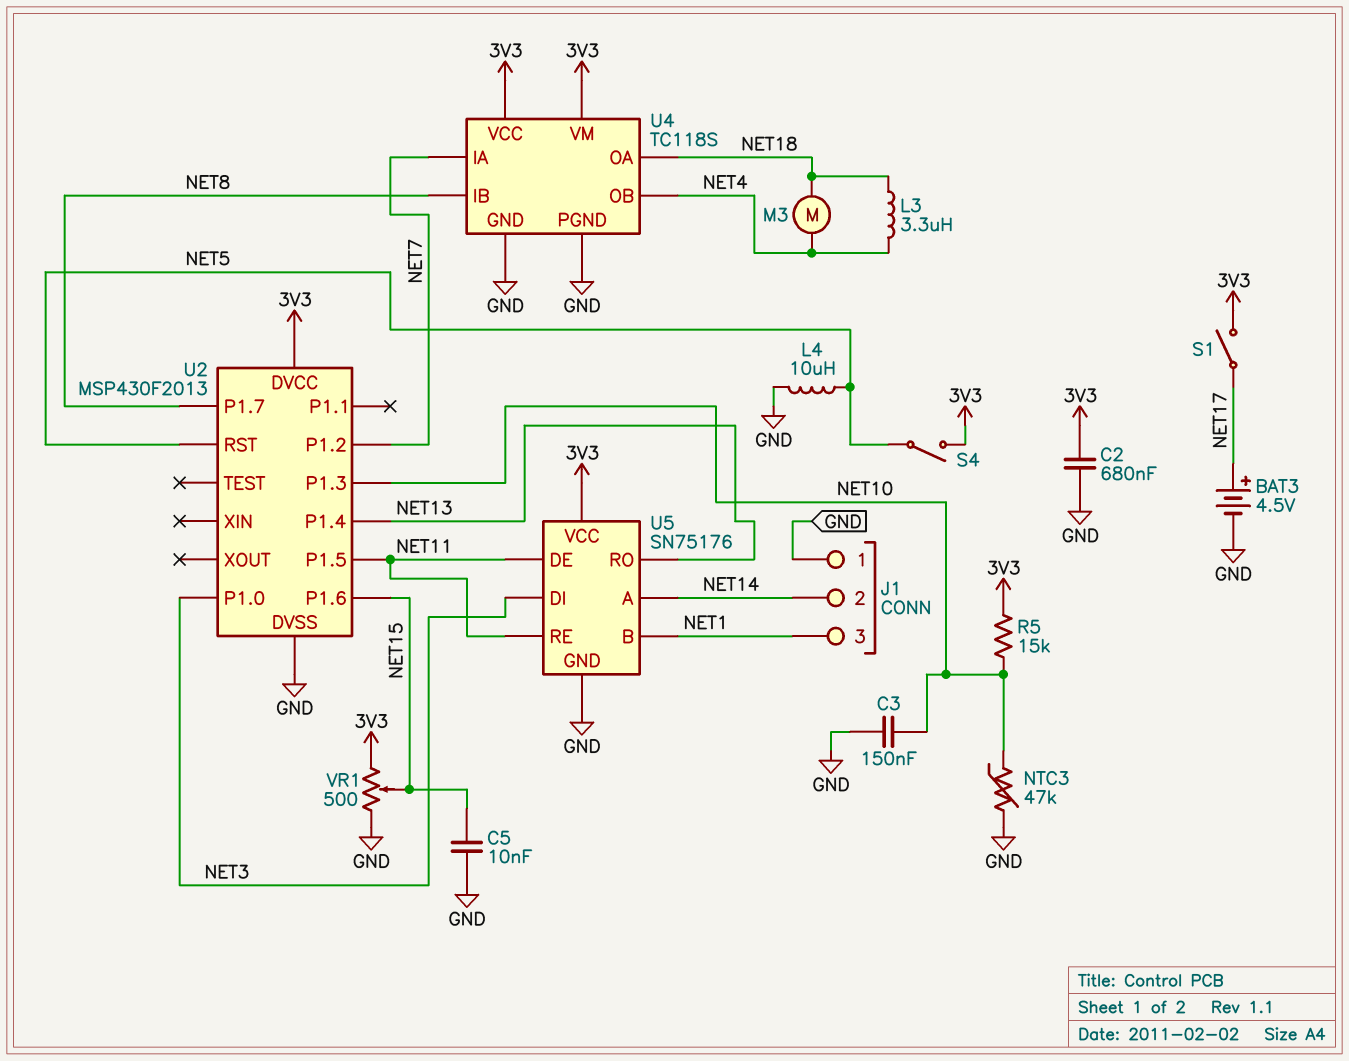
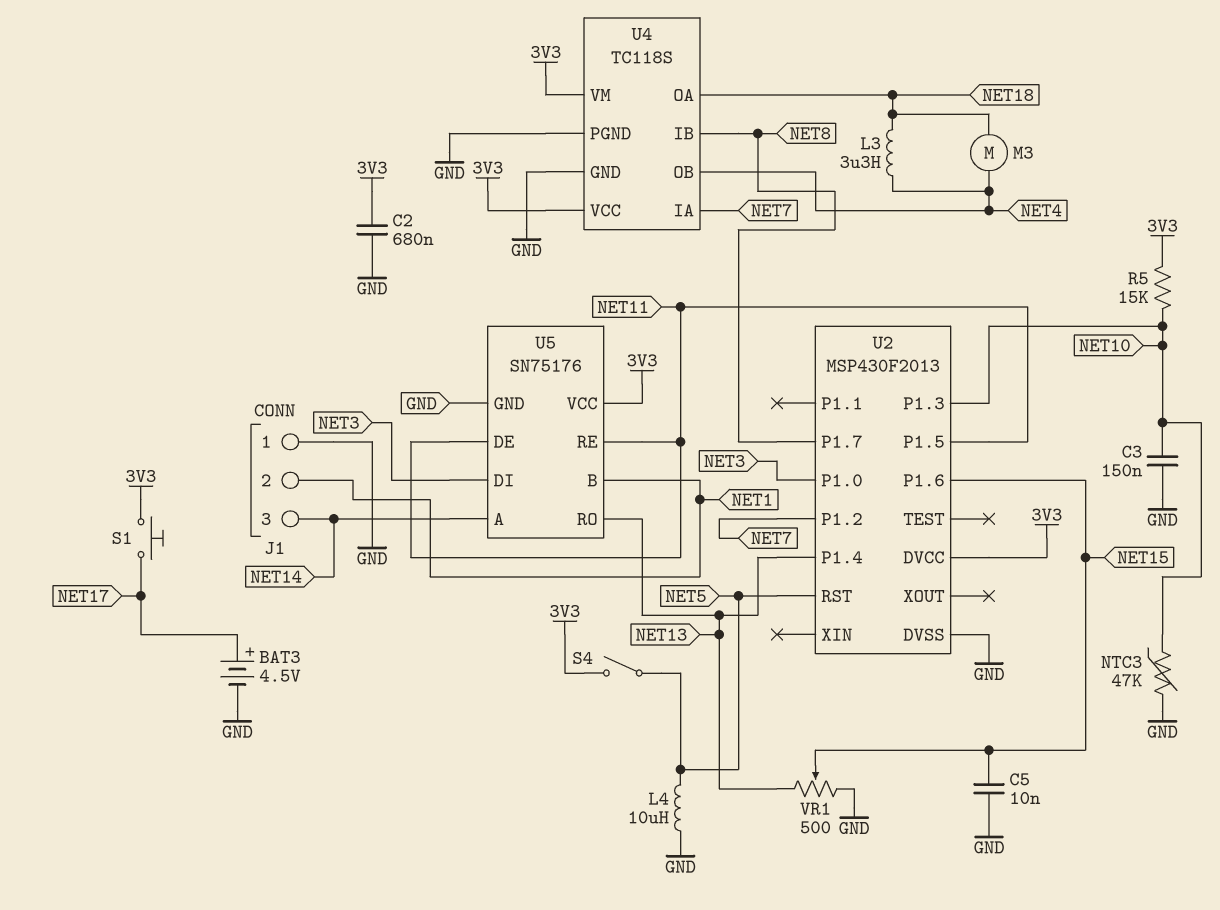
J1 pin 2: NET14 -> NET1
J1 pin 3: NET1 -> NET14
S1: switch (3V3, NET17) -> button (3V3, NET17)
VR1: 500 (3V3, GND, wiper NET15) -> 500 (GND, NET13, wiper NET15)

